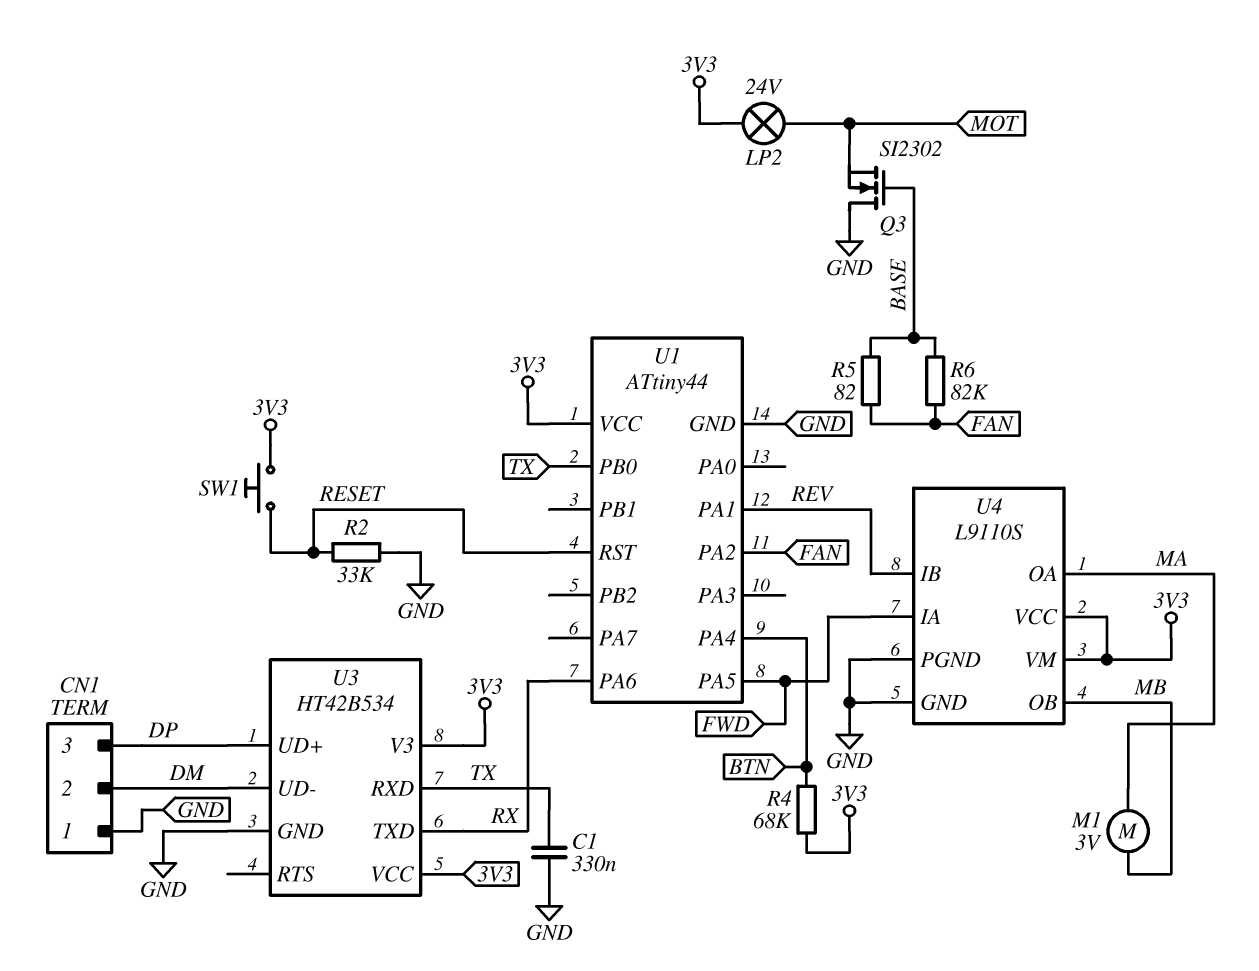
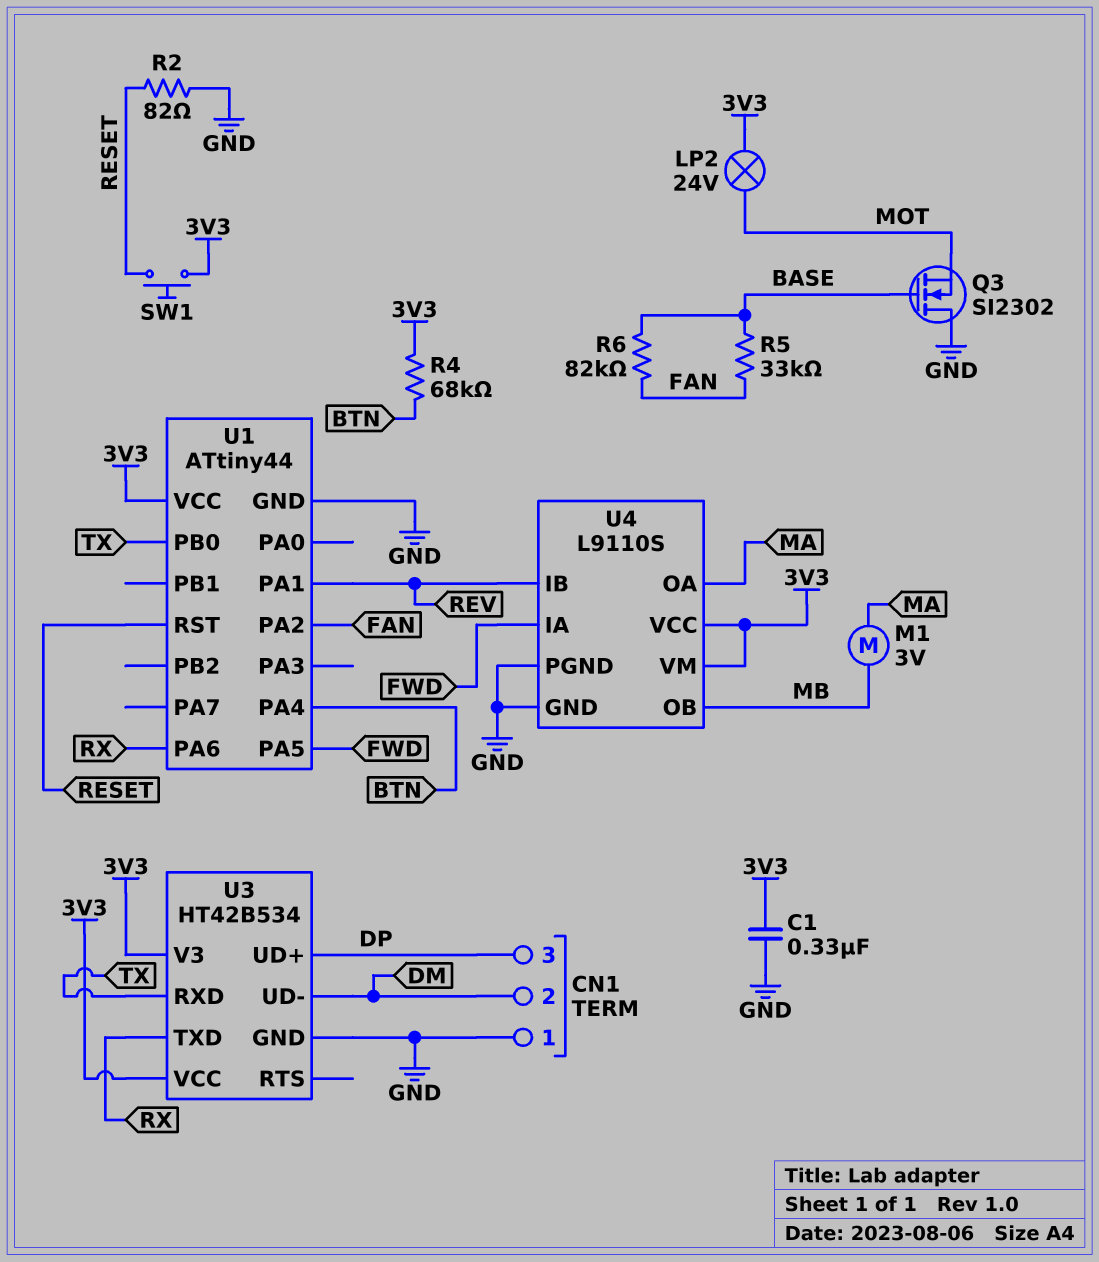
C1: 330nF (GND, TX) -> 330nF (3V3, GND)
R2: 33k (GND, RESET) -> 82 (GND, RESET)
R5: 82 (BASE, FAN) -> 33k (BASE, FAN)

